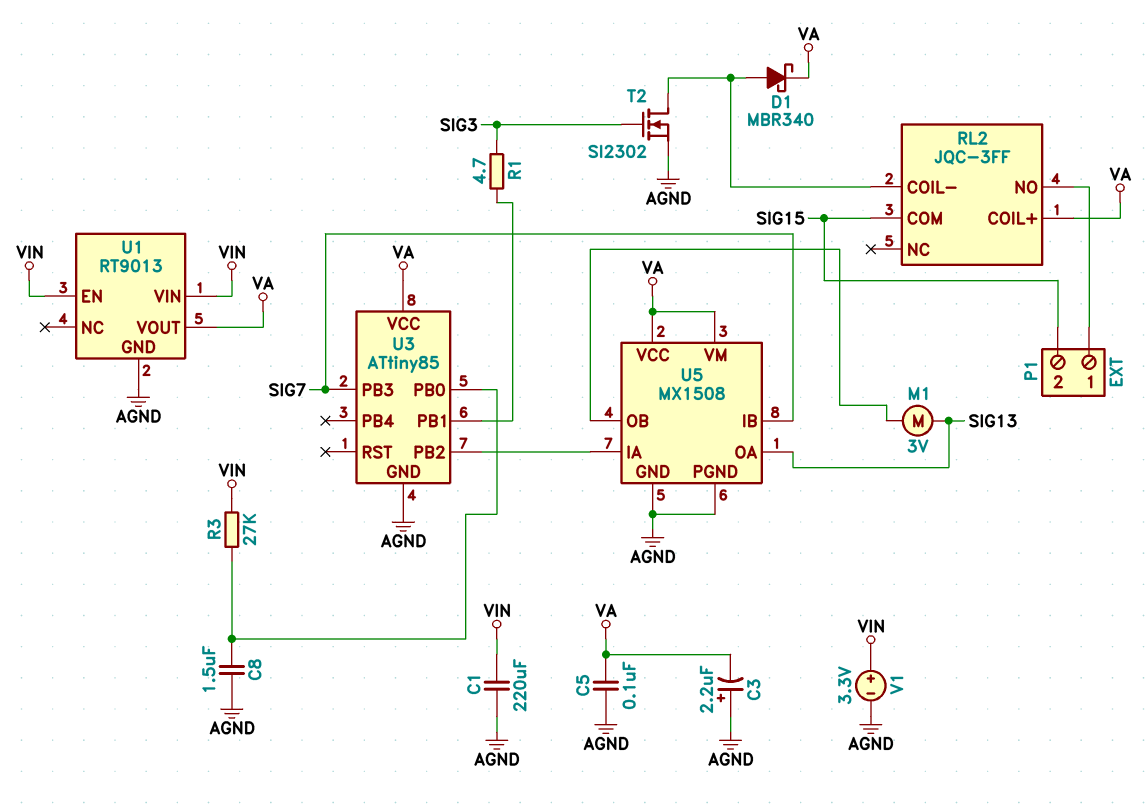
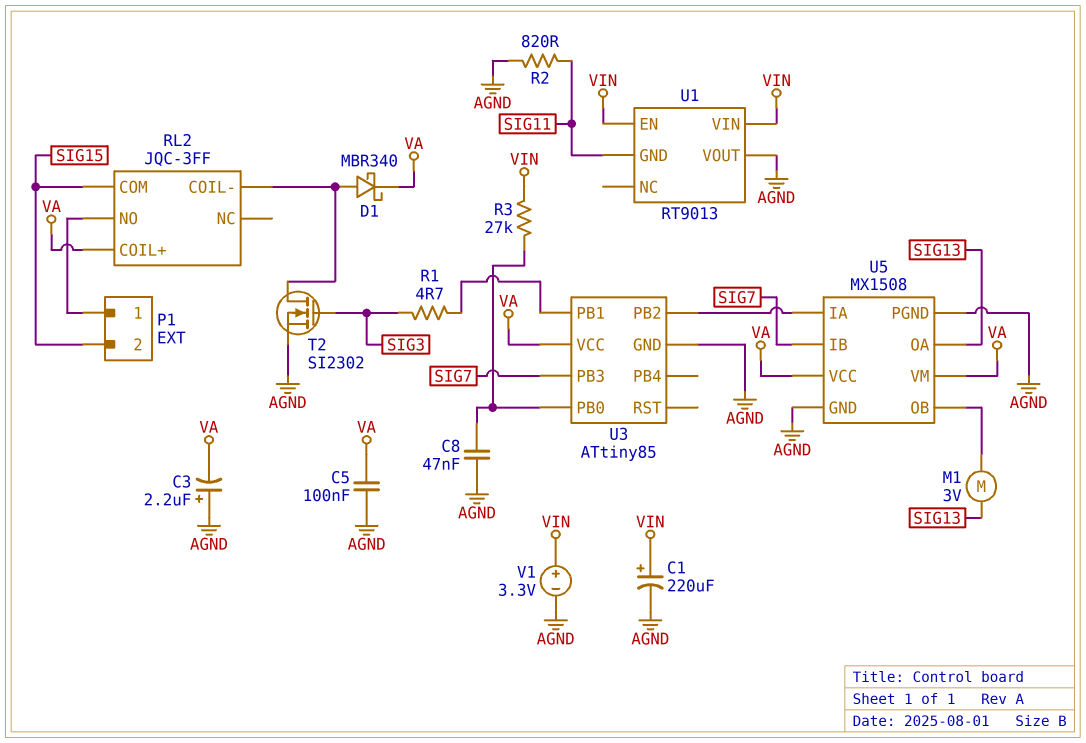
C1: 220uF (AGND, VIN) -> 220uF (plus VIN, minus AGND)
C8: 1.5uF (AGND, U3/PB0) -> 47nF (AGND, U3/PB0)
R2: none -> 820 (AGND, SIG11)
U1 pin GND: AGND -> SIG11
U1 pin VOUT: VA -> AGND

